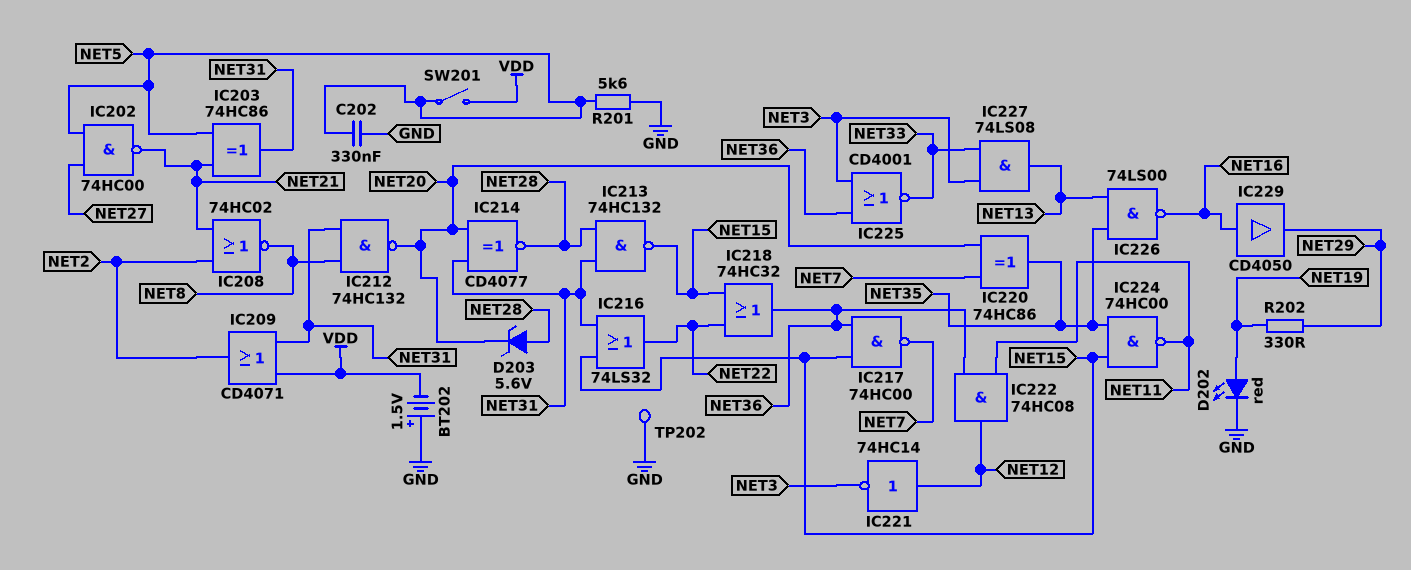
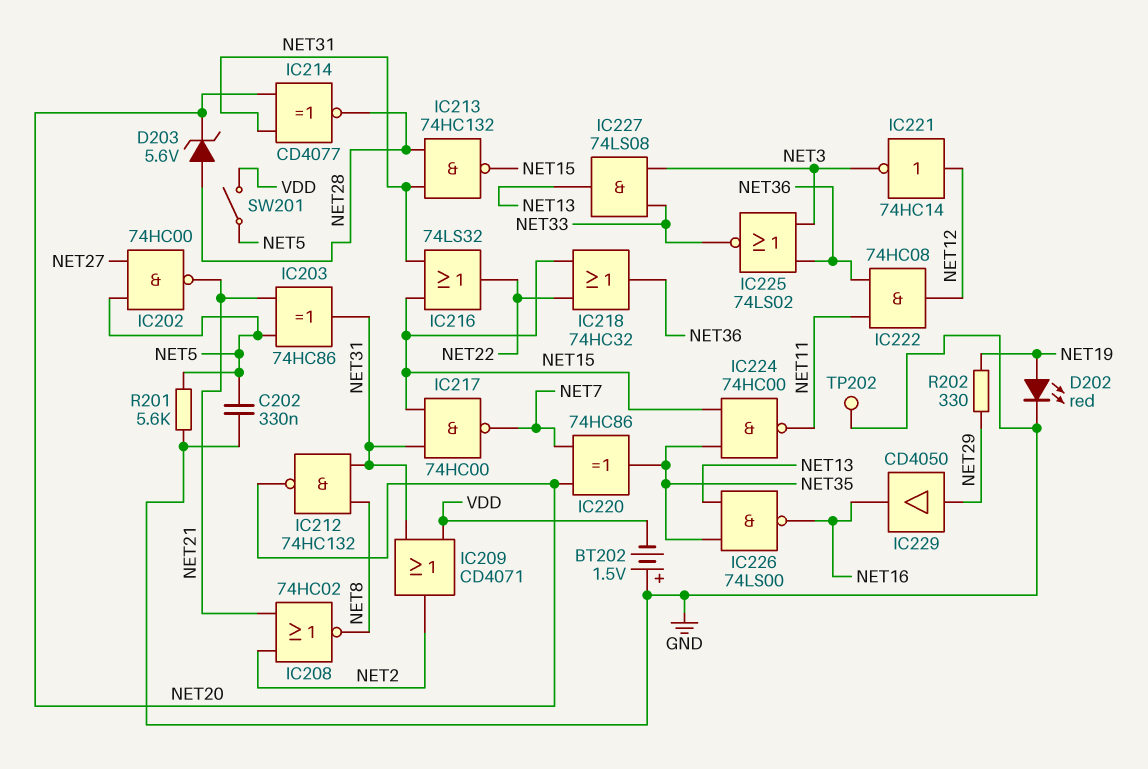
IC217: NAND 74HC00 (in NET15, in NET36, out NET7) -> NAND 74HC00 (in NET15, in NET31, out NET7)
IC225: NOR CD4001 (in NET3, in NET36, out NET33) -> NOR 74LS02 (in NET3, in NET36, out NET33)
IC229: buffer CD4050 (in NET16, out NET29) -> buffer CD4050 (in NET29, out NET16)

